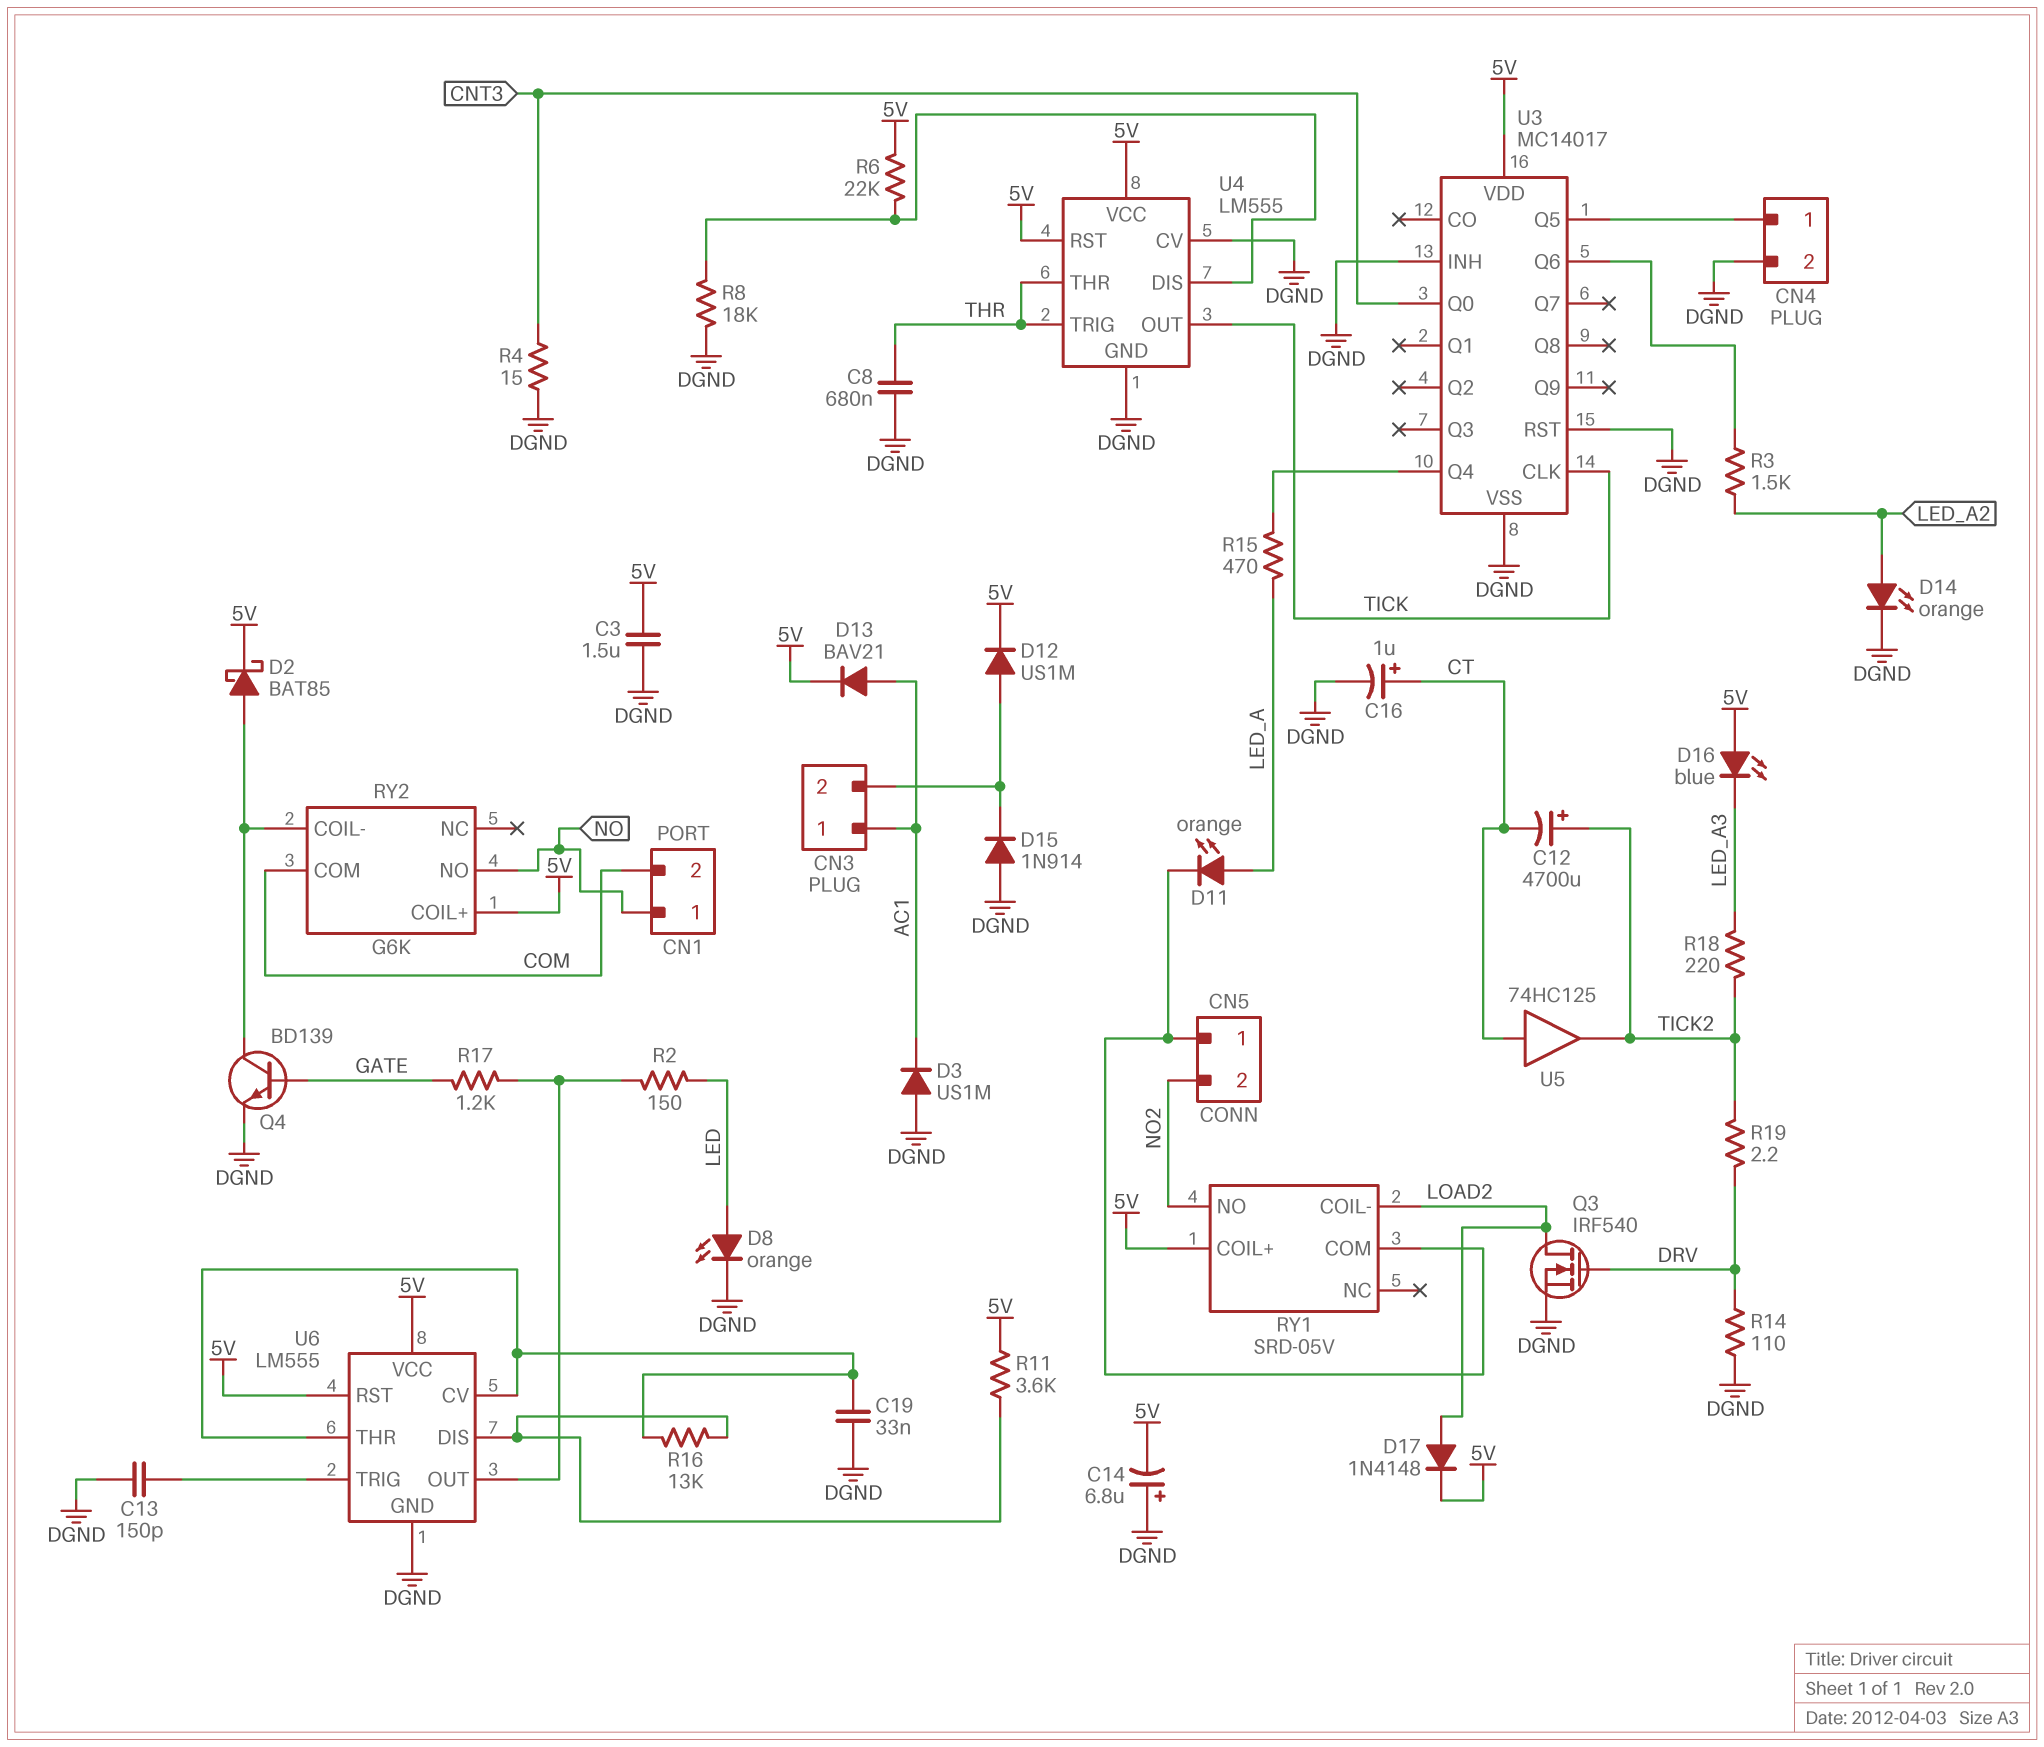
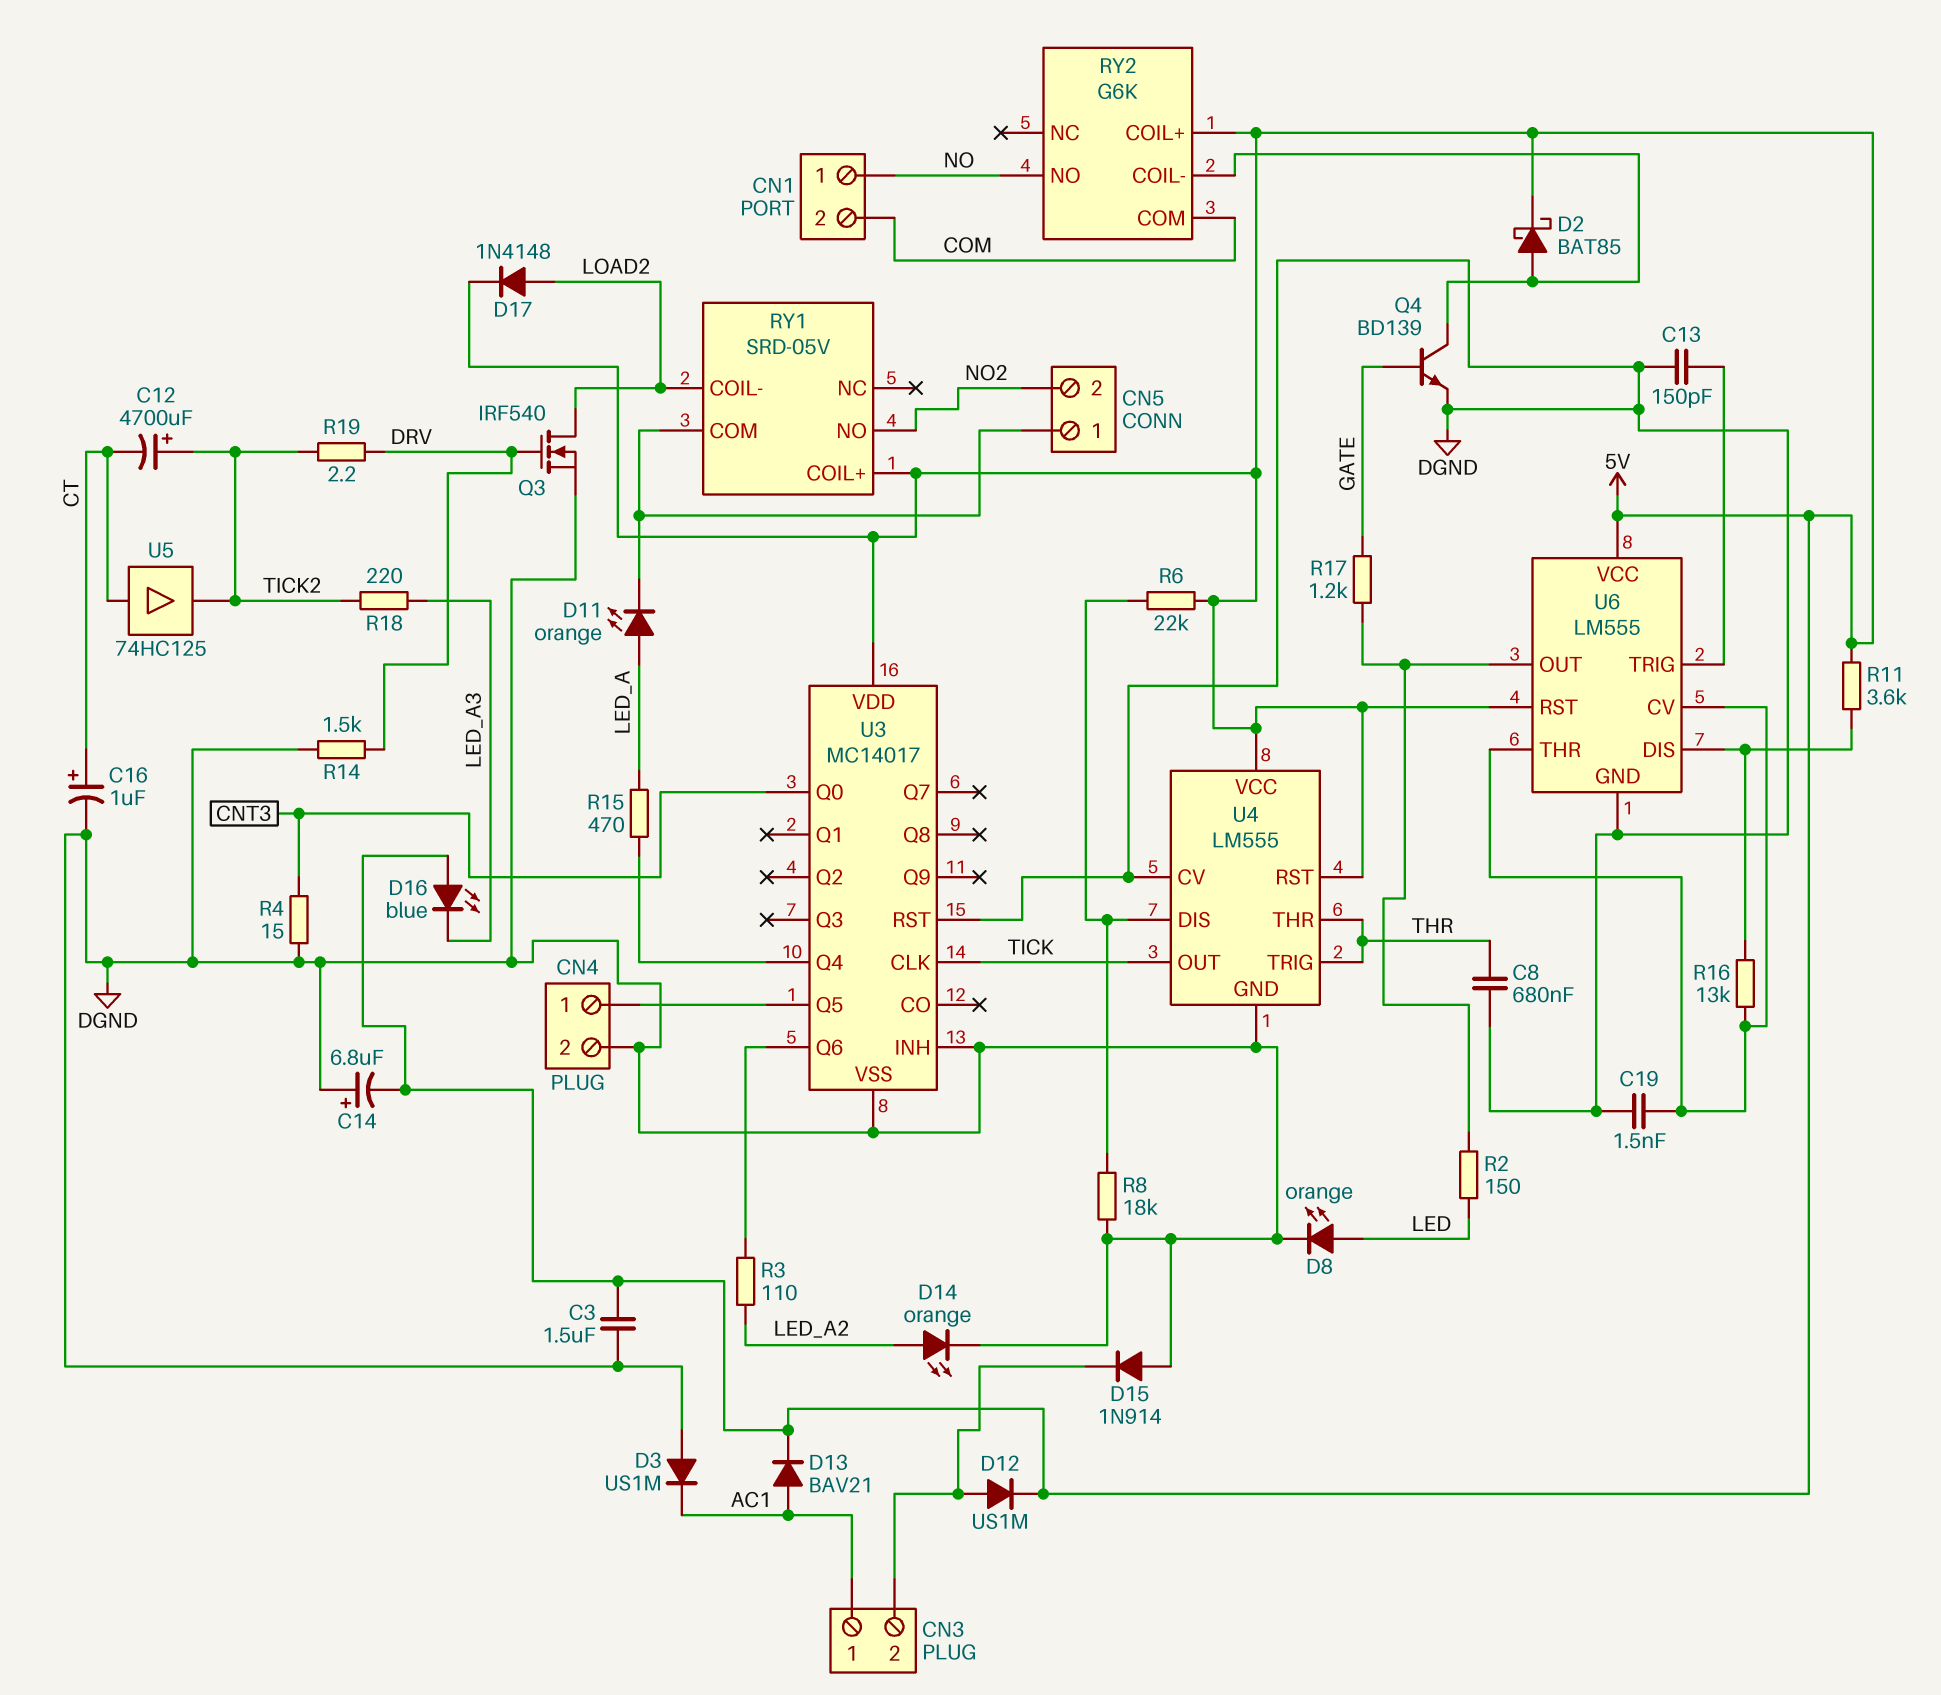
C19: 33nF (DGND, U6/CV) -> 1.5nF (DGND, U6/CV)
R3: 1.5k (LED_A2, U3/Q6) -> 110 (LED_A2, U3/Q6)
R14: 110 (DGND, DRV) -> 1.5k (DGND, DRV)

